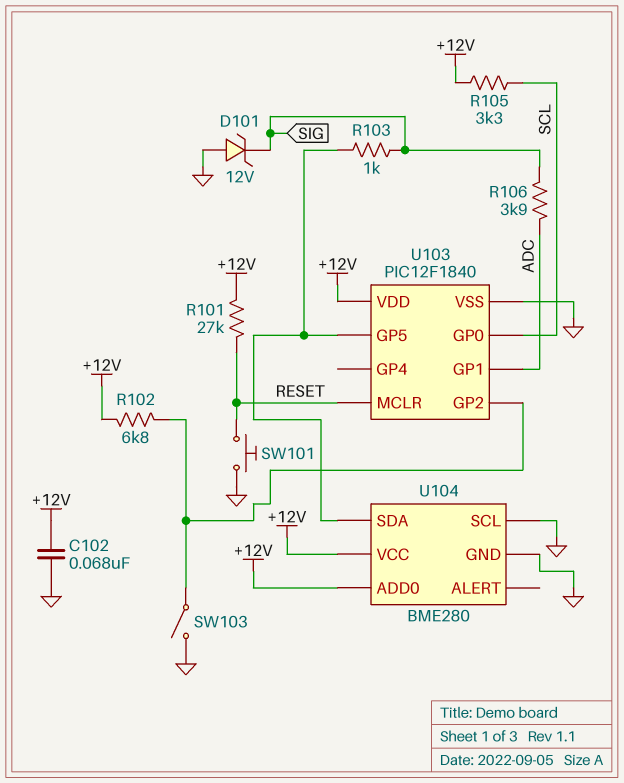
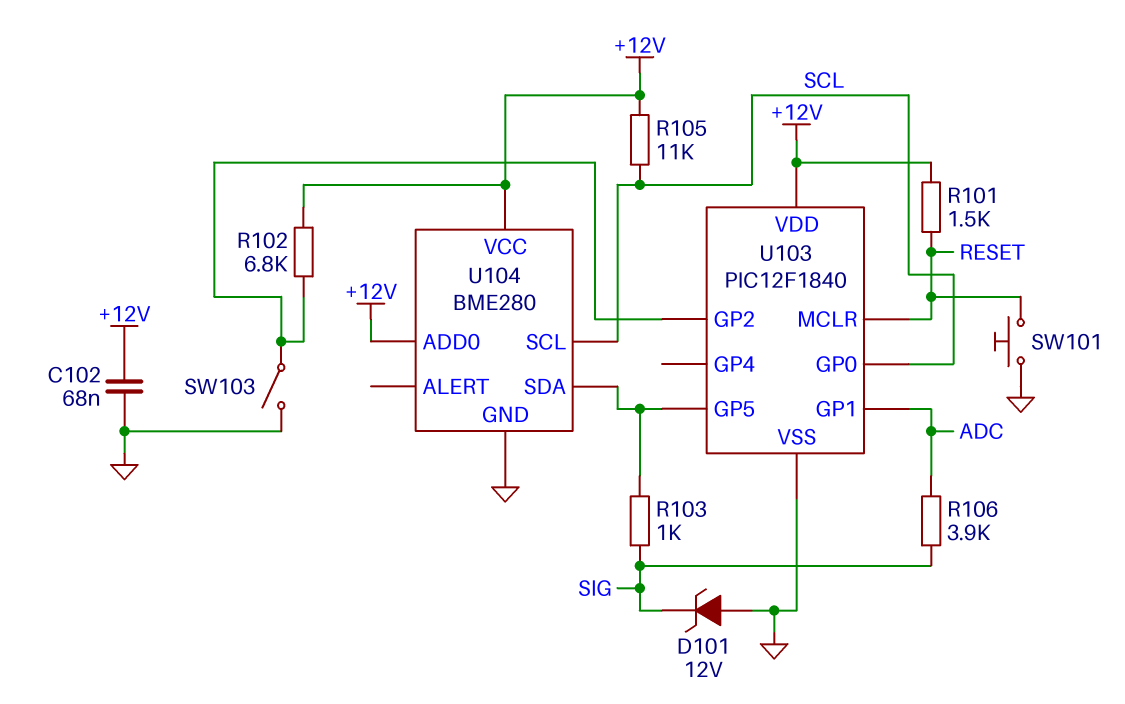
R101: 27k (+12V, RESET) -> 1.5k (+12V, RESET)
R105: 3.3k (+12V, SCL) -> 11k (+12V, SCL)
U104 pin SCL: GND -> SCL

